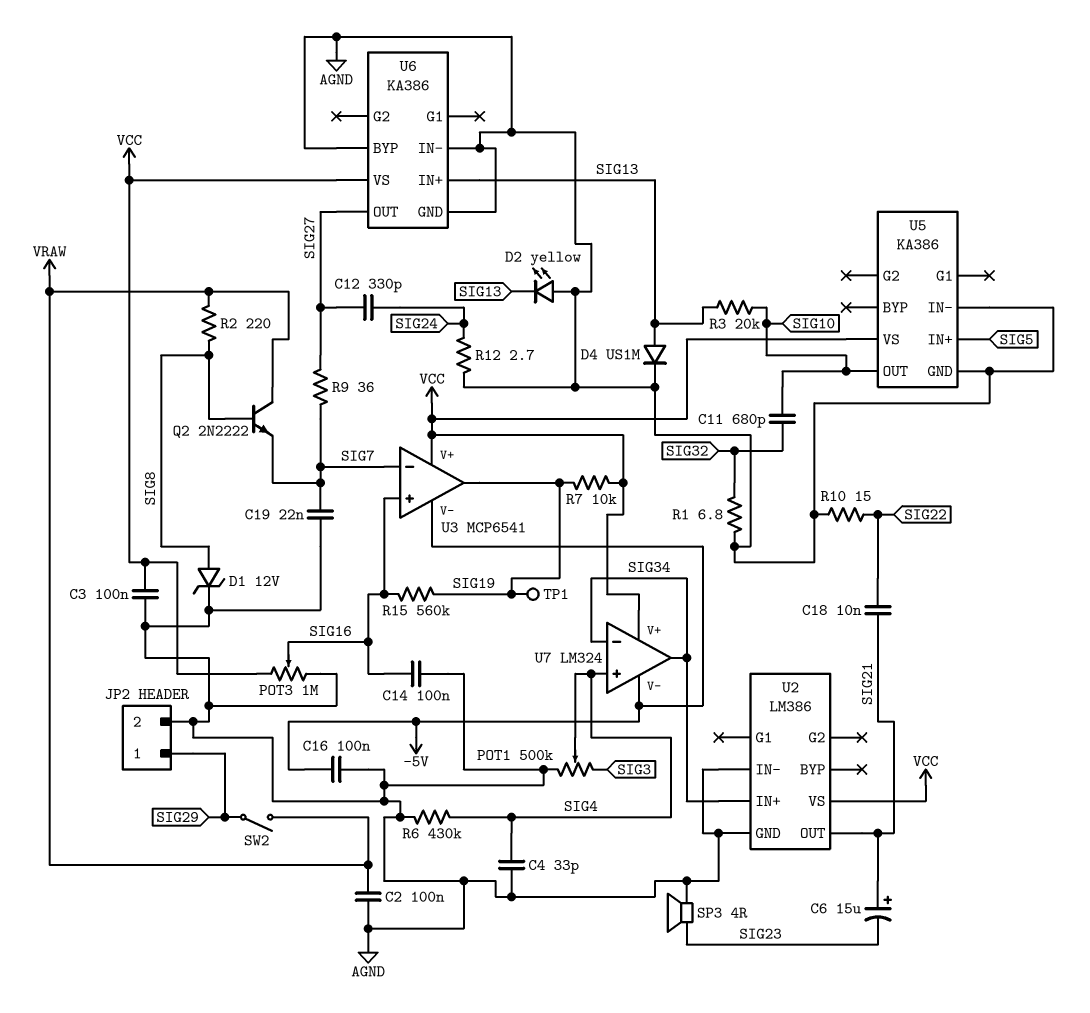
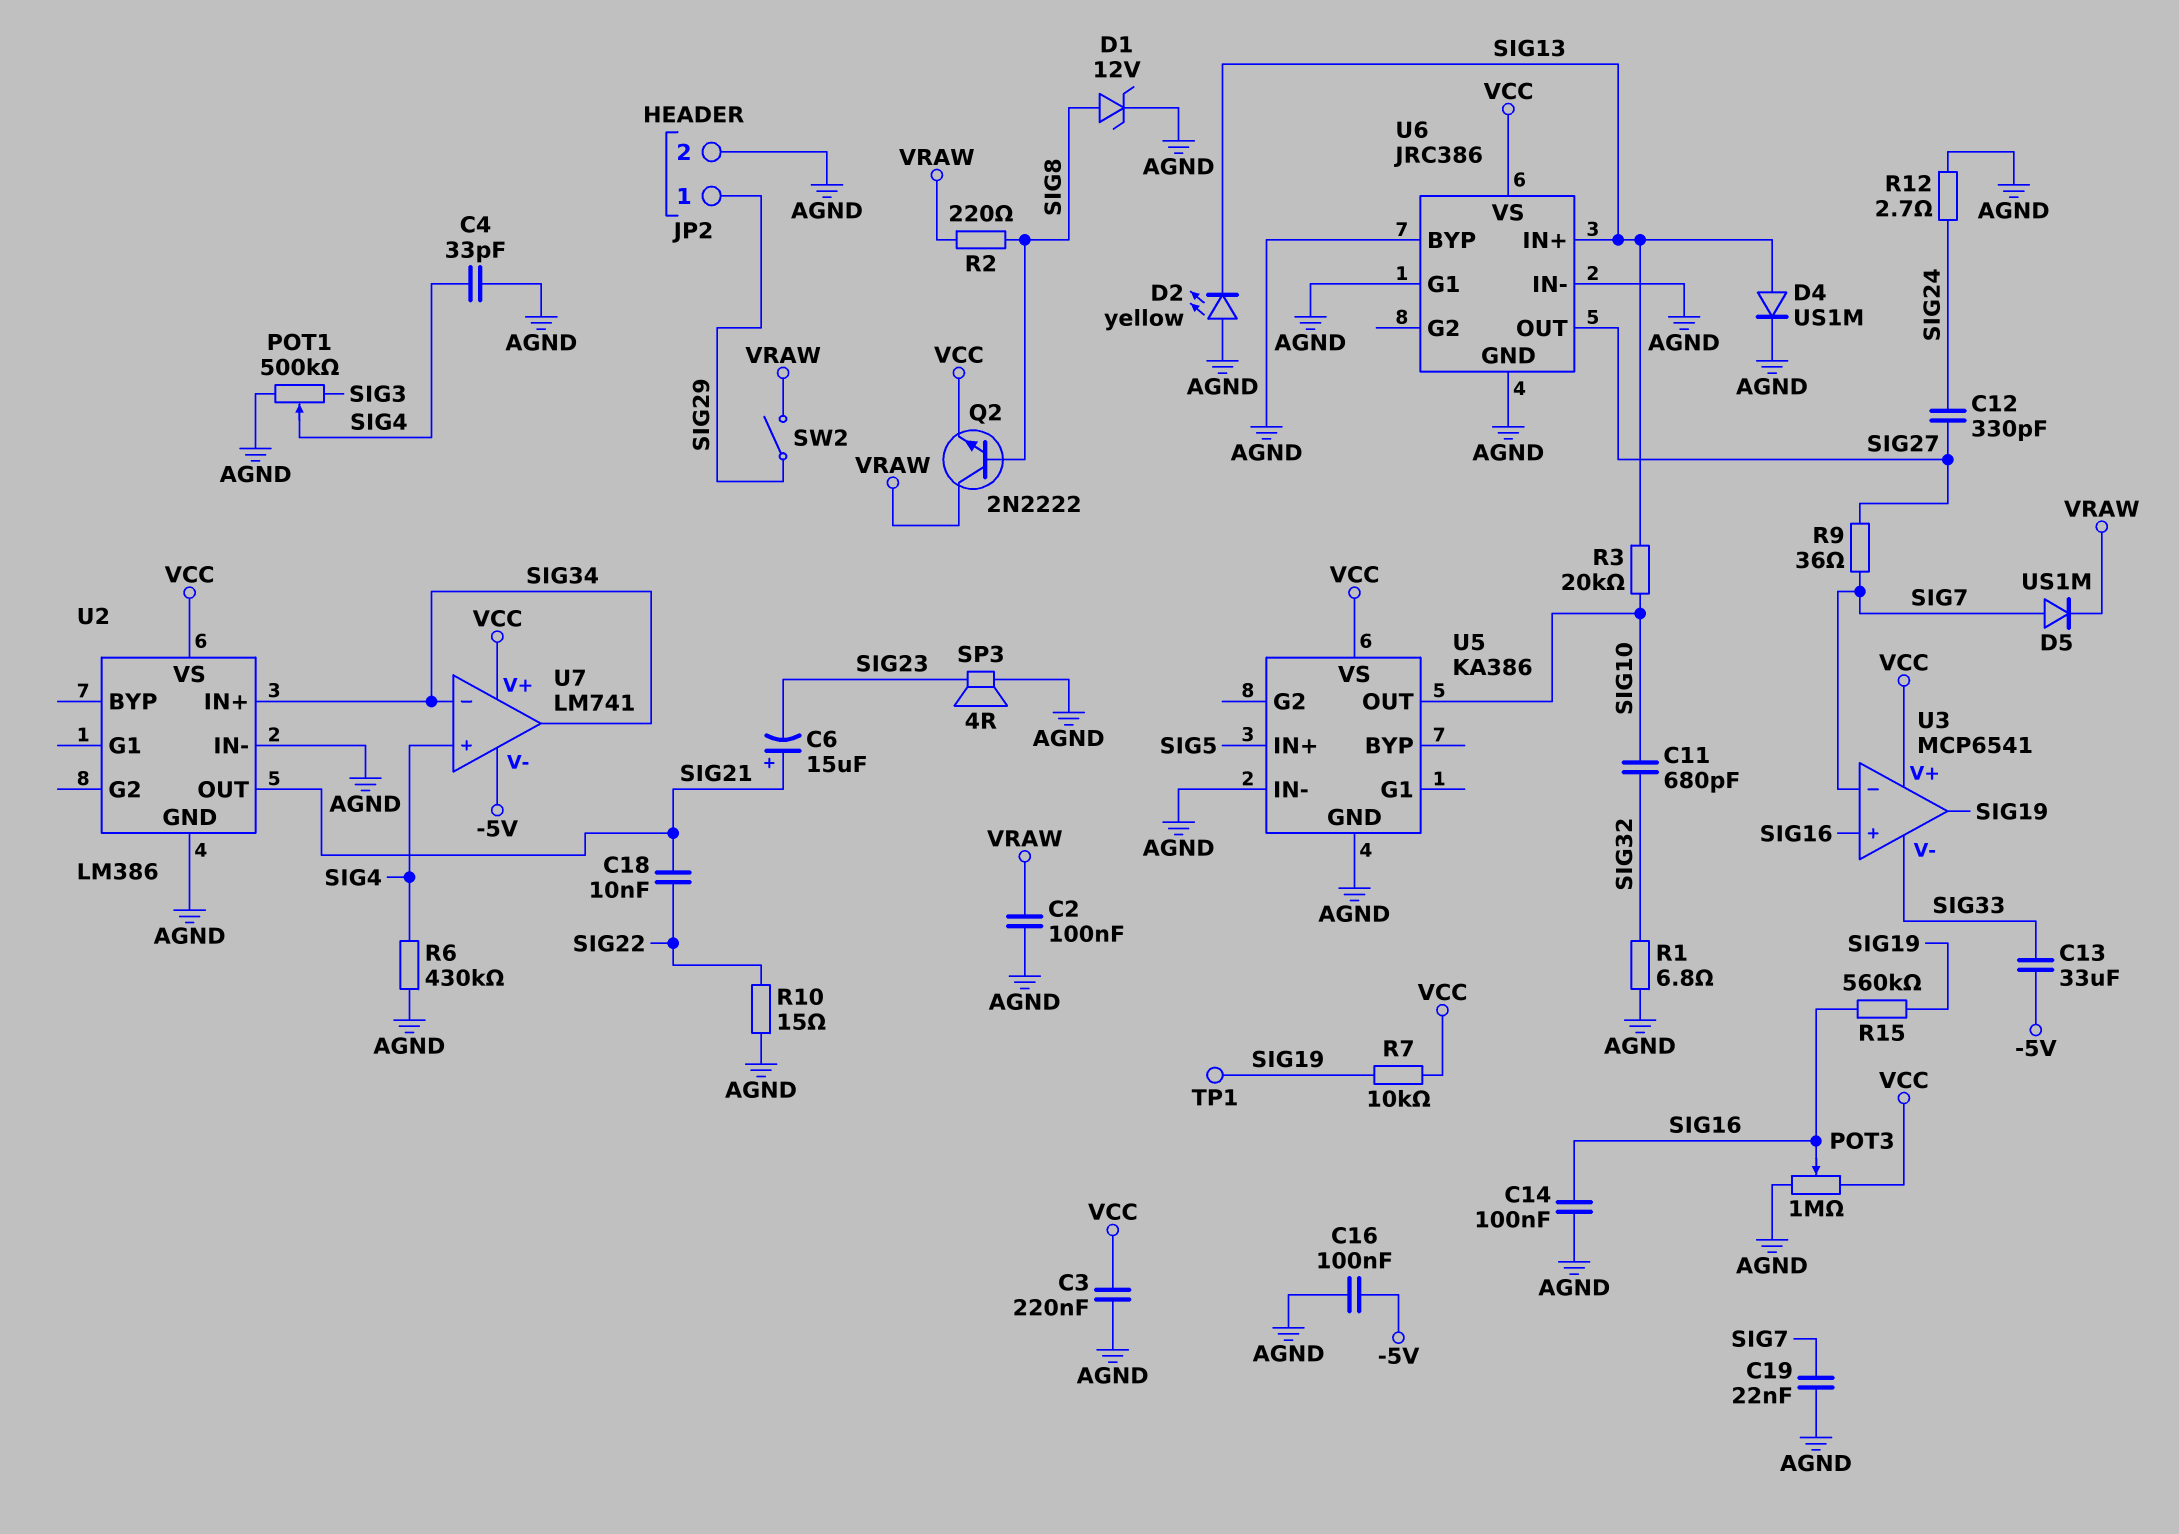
C3: 100nF (AGND, VCC) -> 220nF (AGND, VCC)
C13: none -> 33uF (-5V, SIG33)
D5: none -> diode US1M (A SIG7, K VRAW)
Q2: NPN 2N2222 (B SIG8, C VRAW, E SIG7) -> NPN 2N2222 (B SIG8, C VRAW, E VCC)
U3 pin V-: -5V -> SIG33
U6: KA386 -> JRC386
U6 pin G1: none -> AGND
U7: LM324 -> LM741

